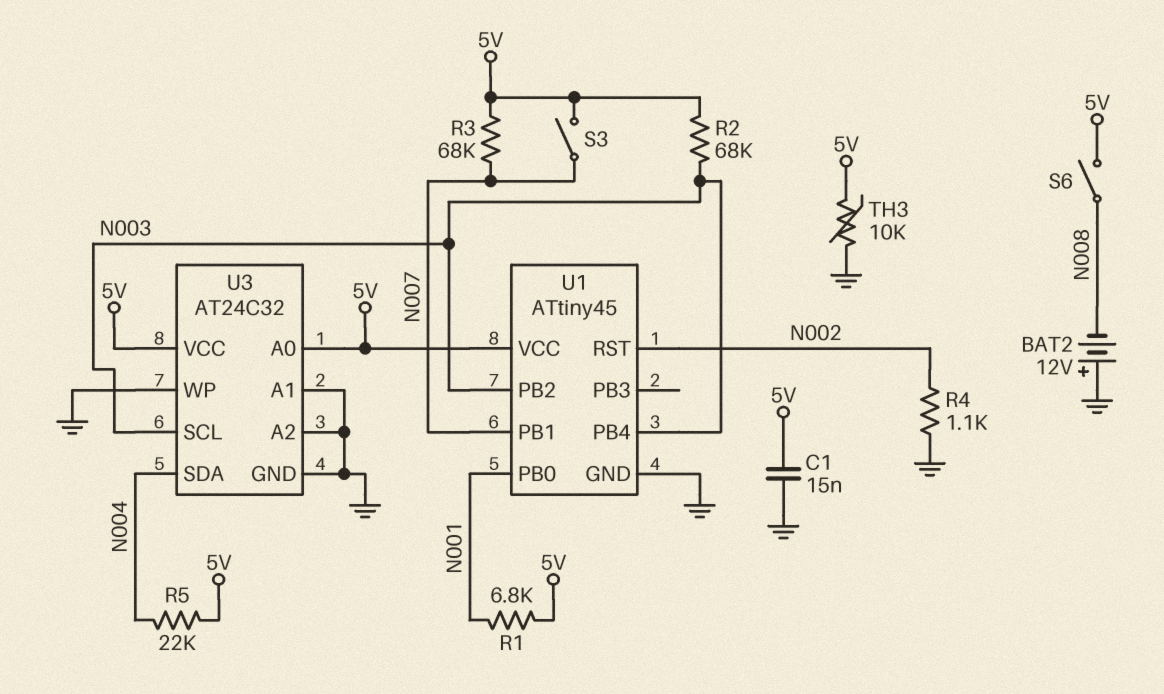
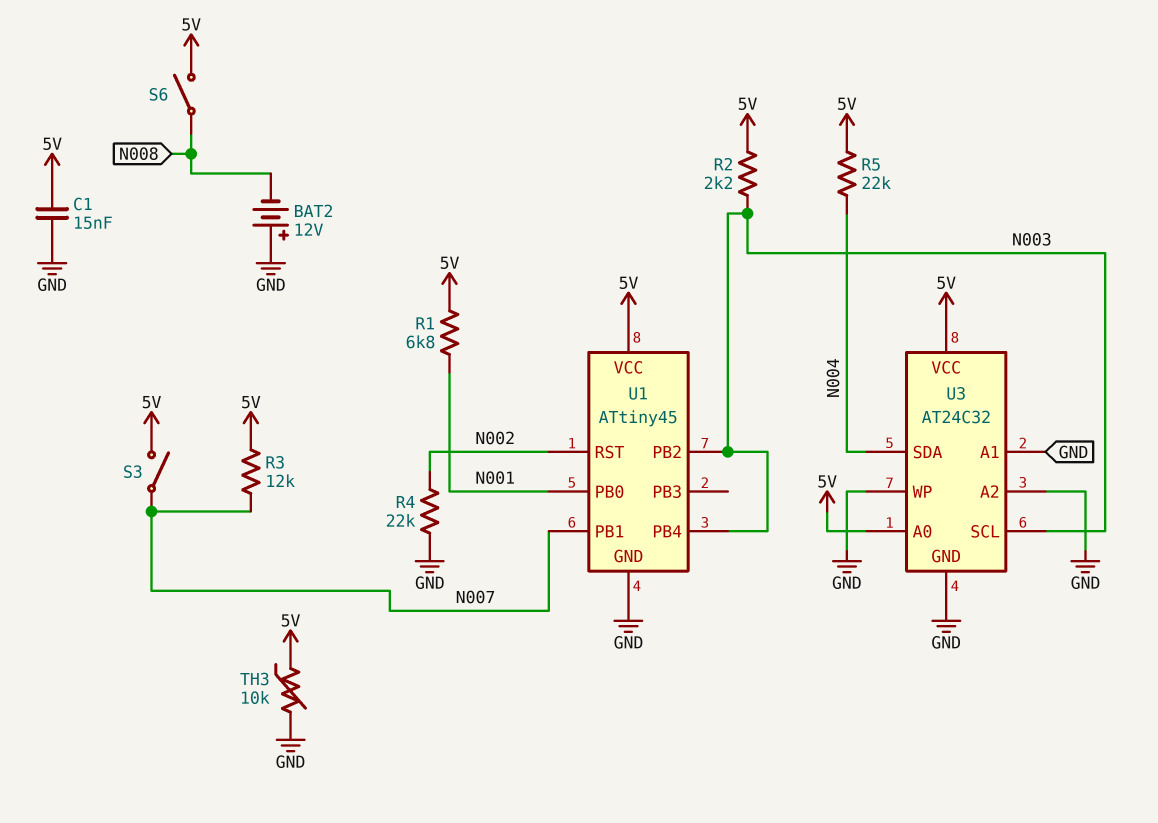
R2: 68k (5V, N003) -> 2.2k (5V, N003)
R3: 68k (5V, N007) -> 12k (5V, N007)
R4: 1.1k (GND, N002) -> 22k (GND, N002)

